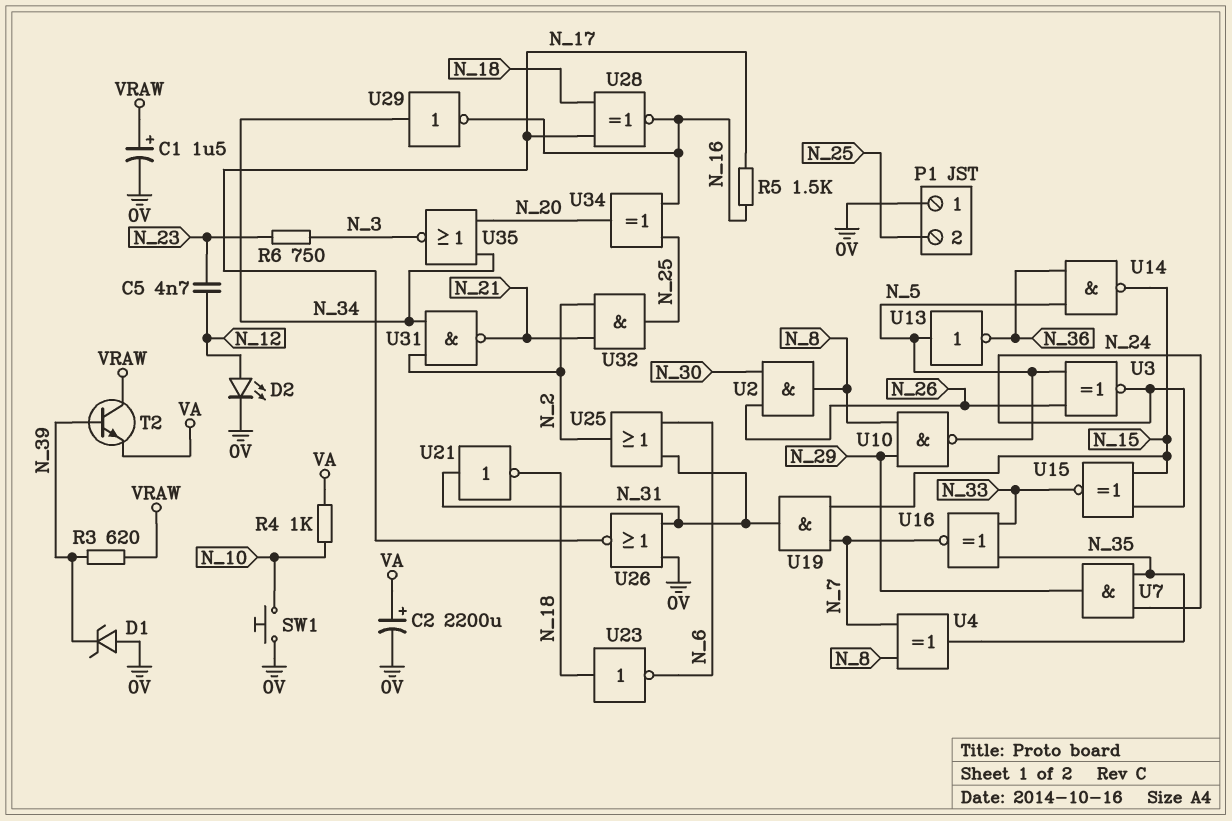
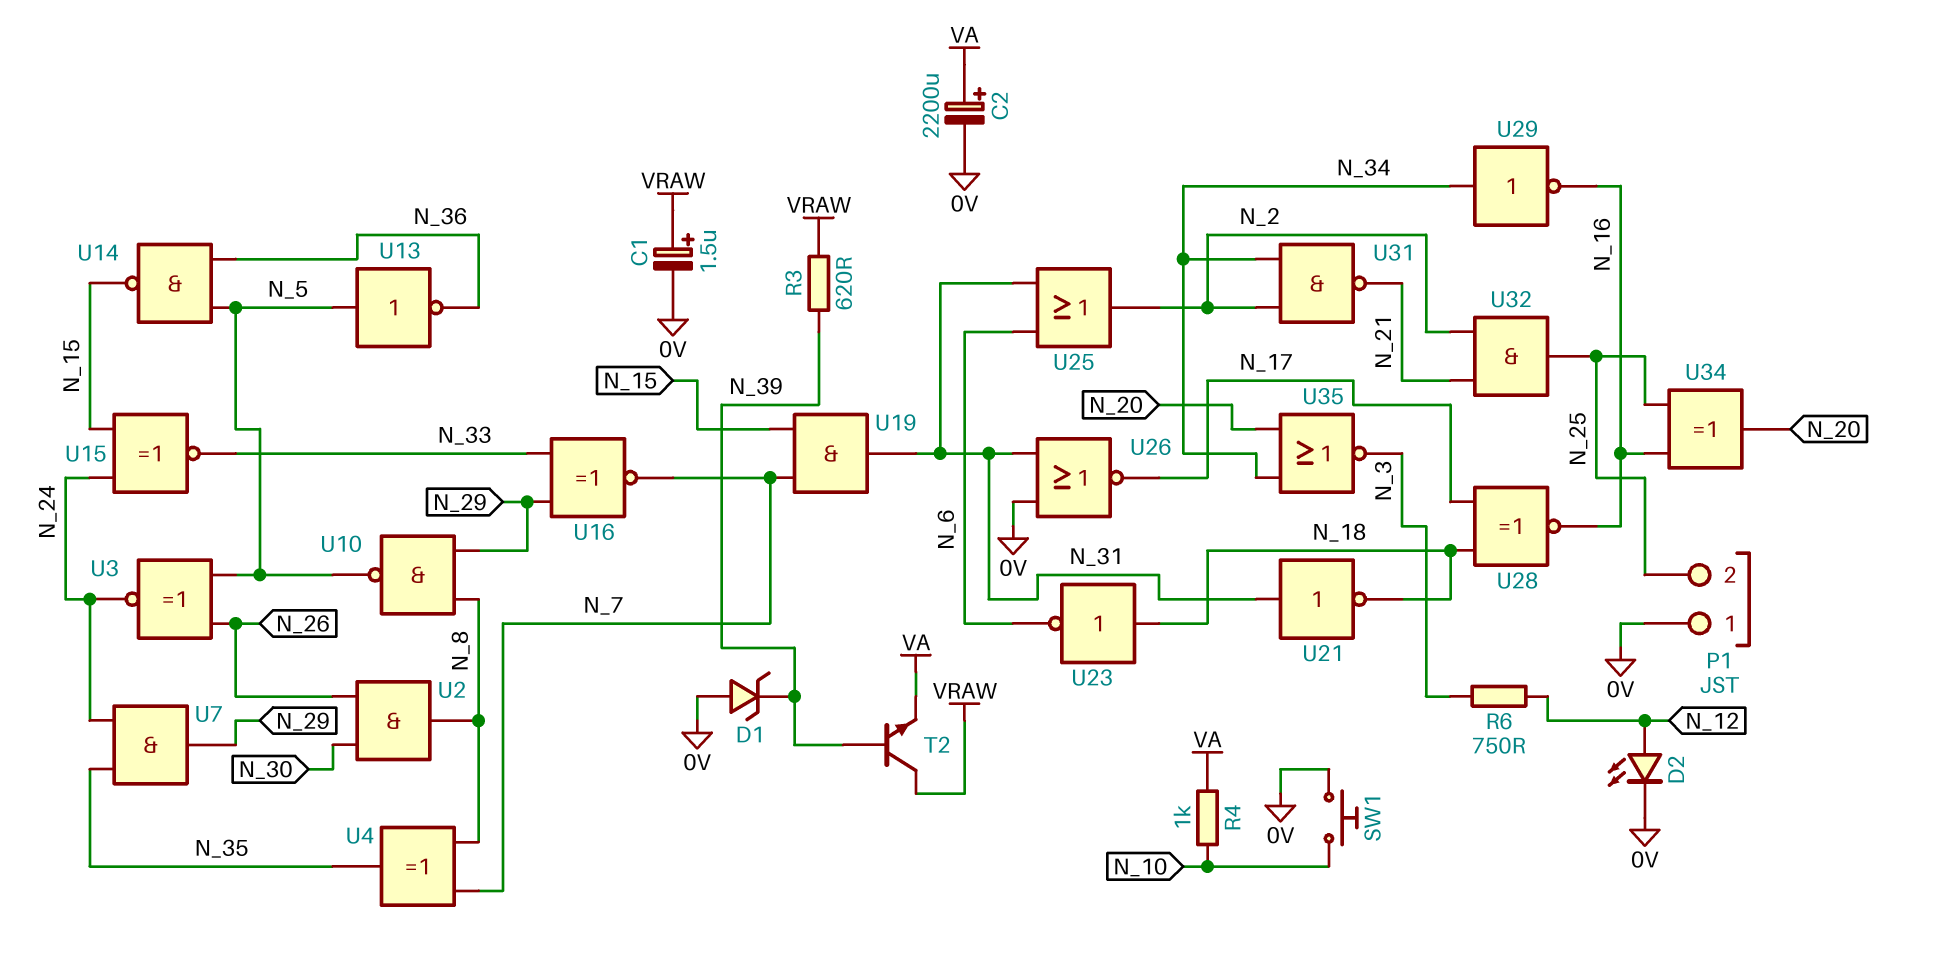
C5: 4.7nF (N_12, N_23) -> none
R5: 1.5k (N_16, N_17) -> none
R6: 750 (N_3, N_23) -> 750 (N_3, N_12)
U16: XNOR (in N_33, in N_35, out N_7) -> XNOR (in N_29, in N_33, out N_7)

